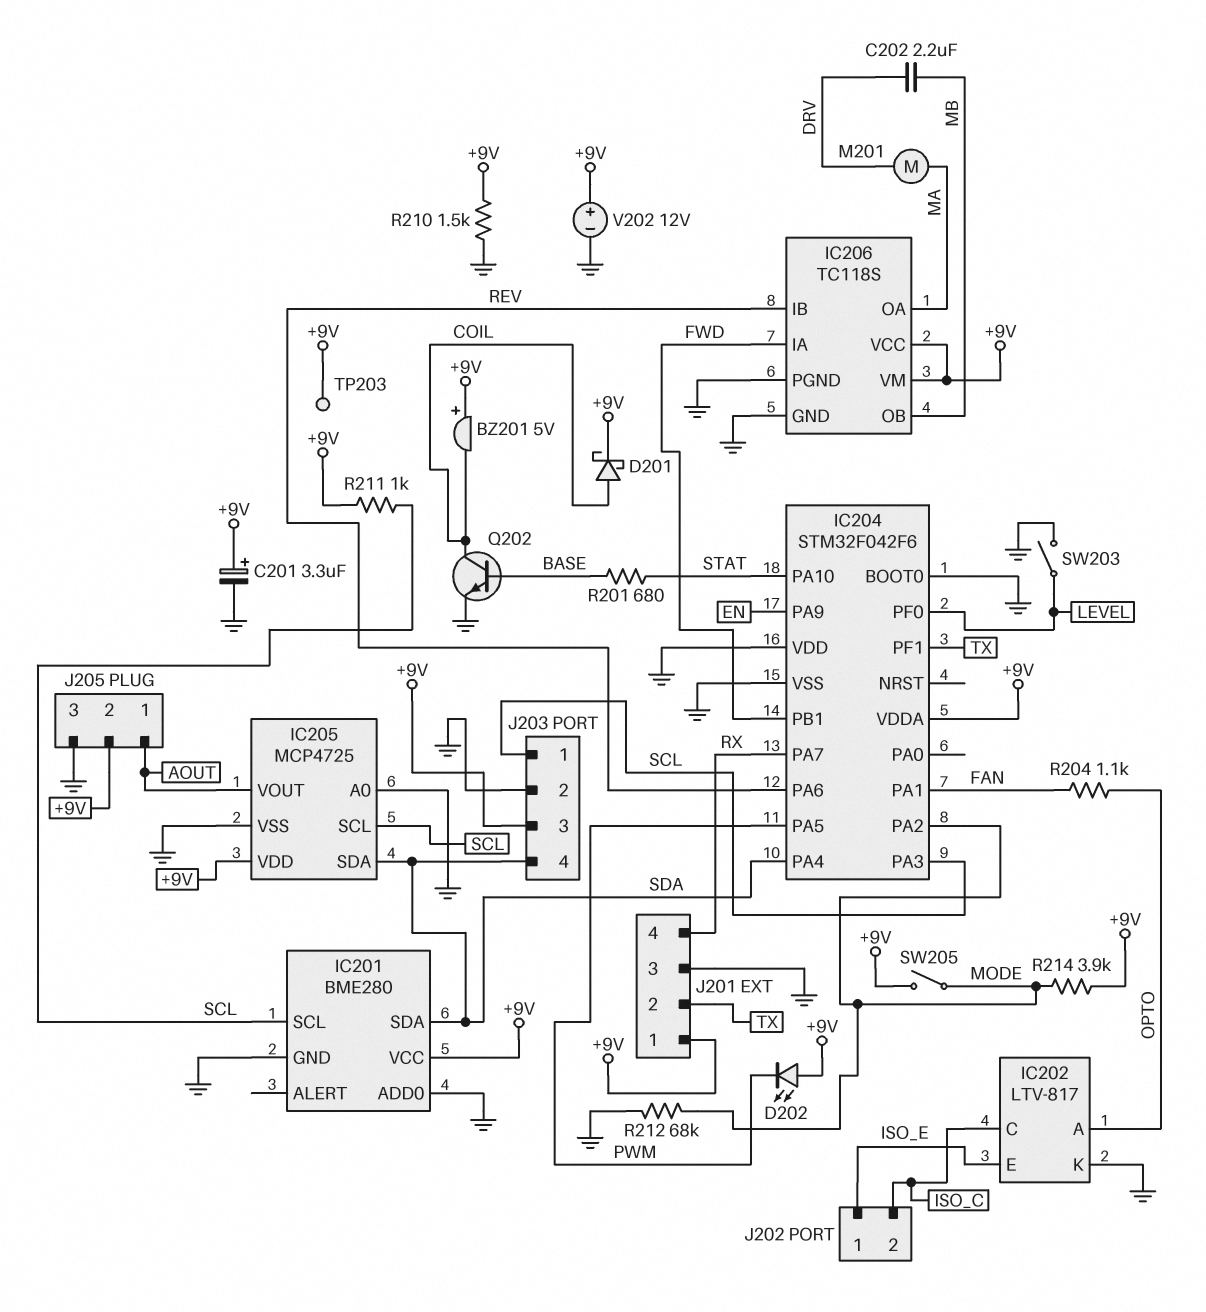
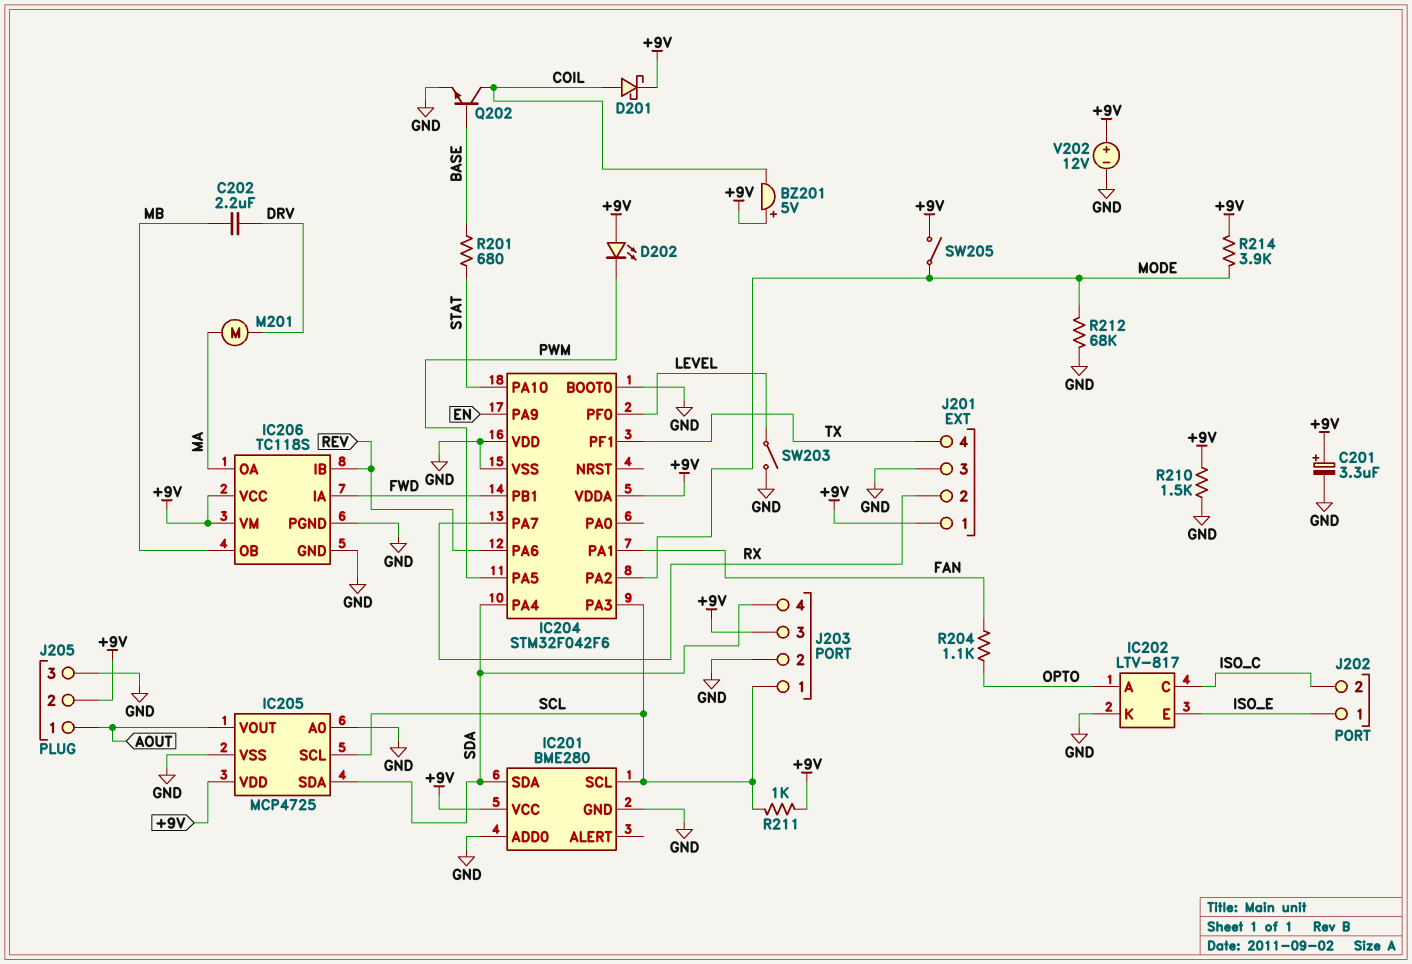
J201 pin 2: TX -> RX
J201 pin 4: RX -> TX
TP203: test point (+9V) -> none

